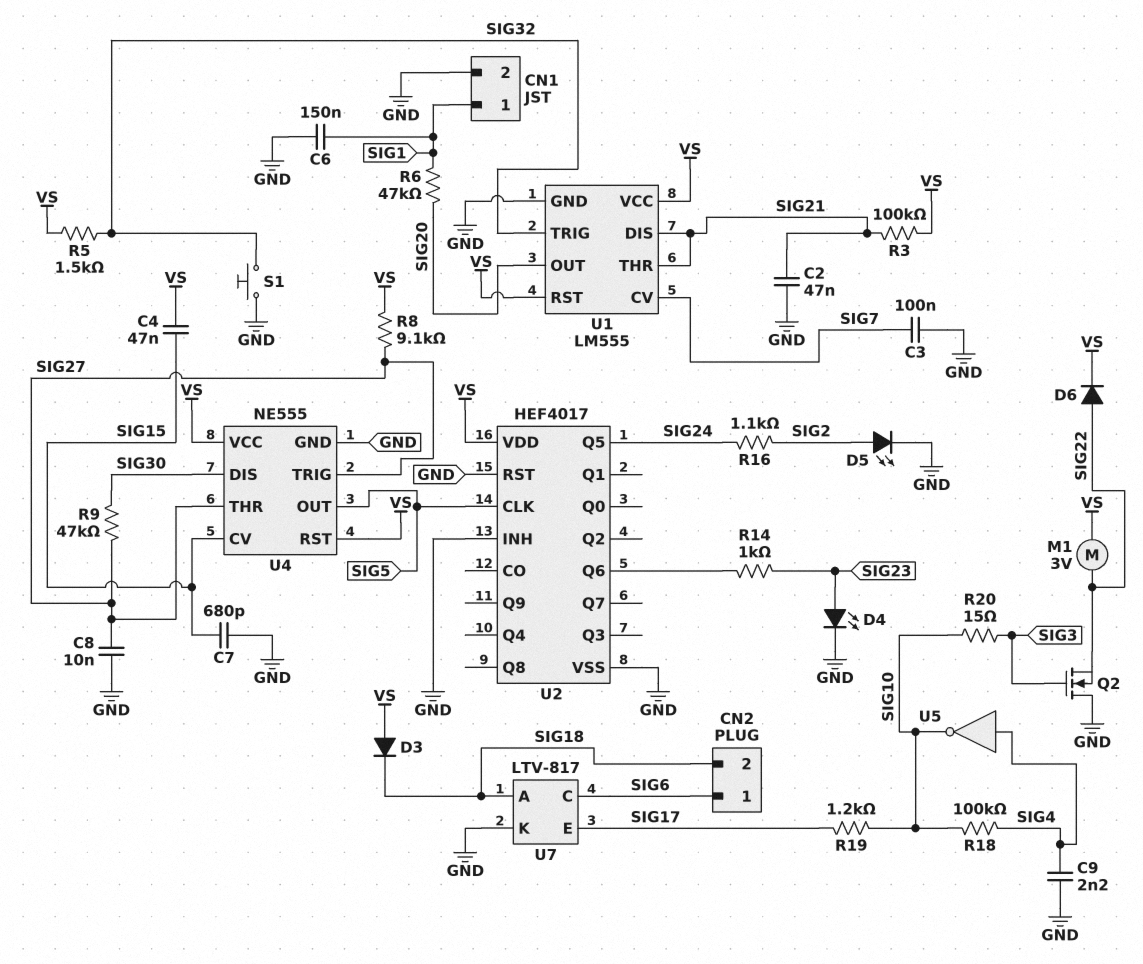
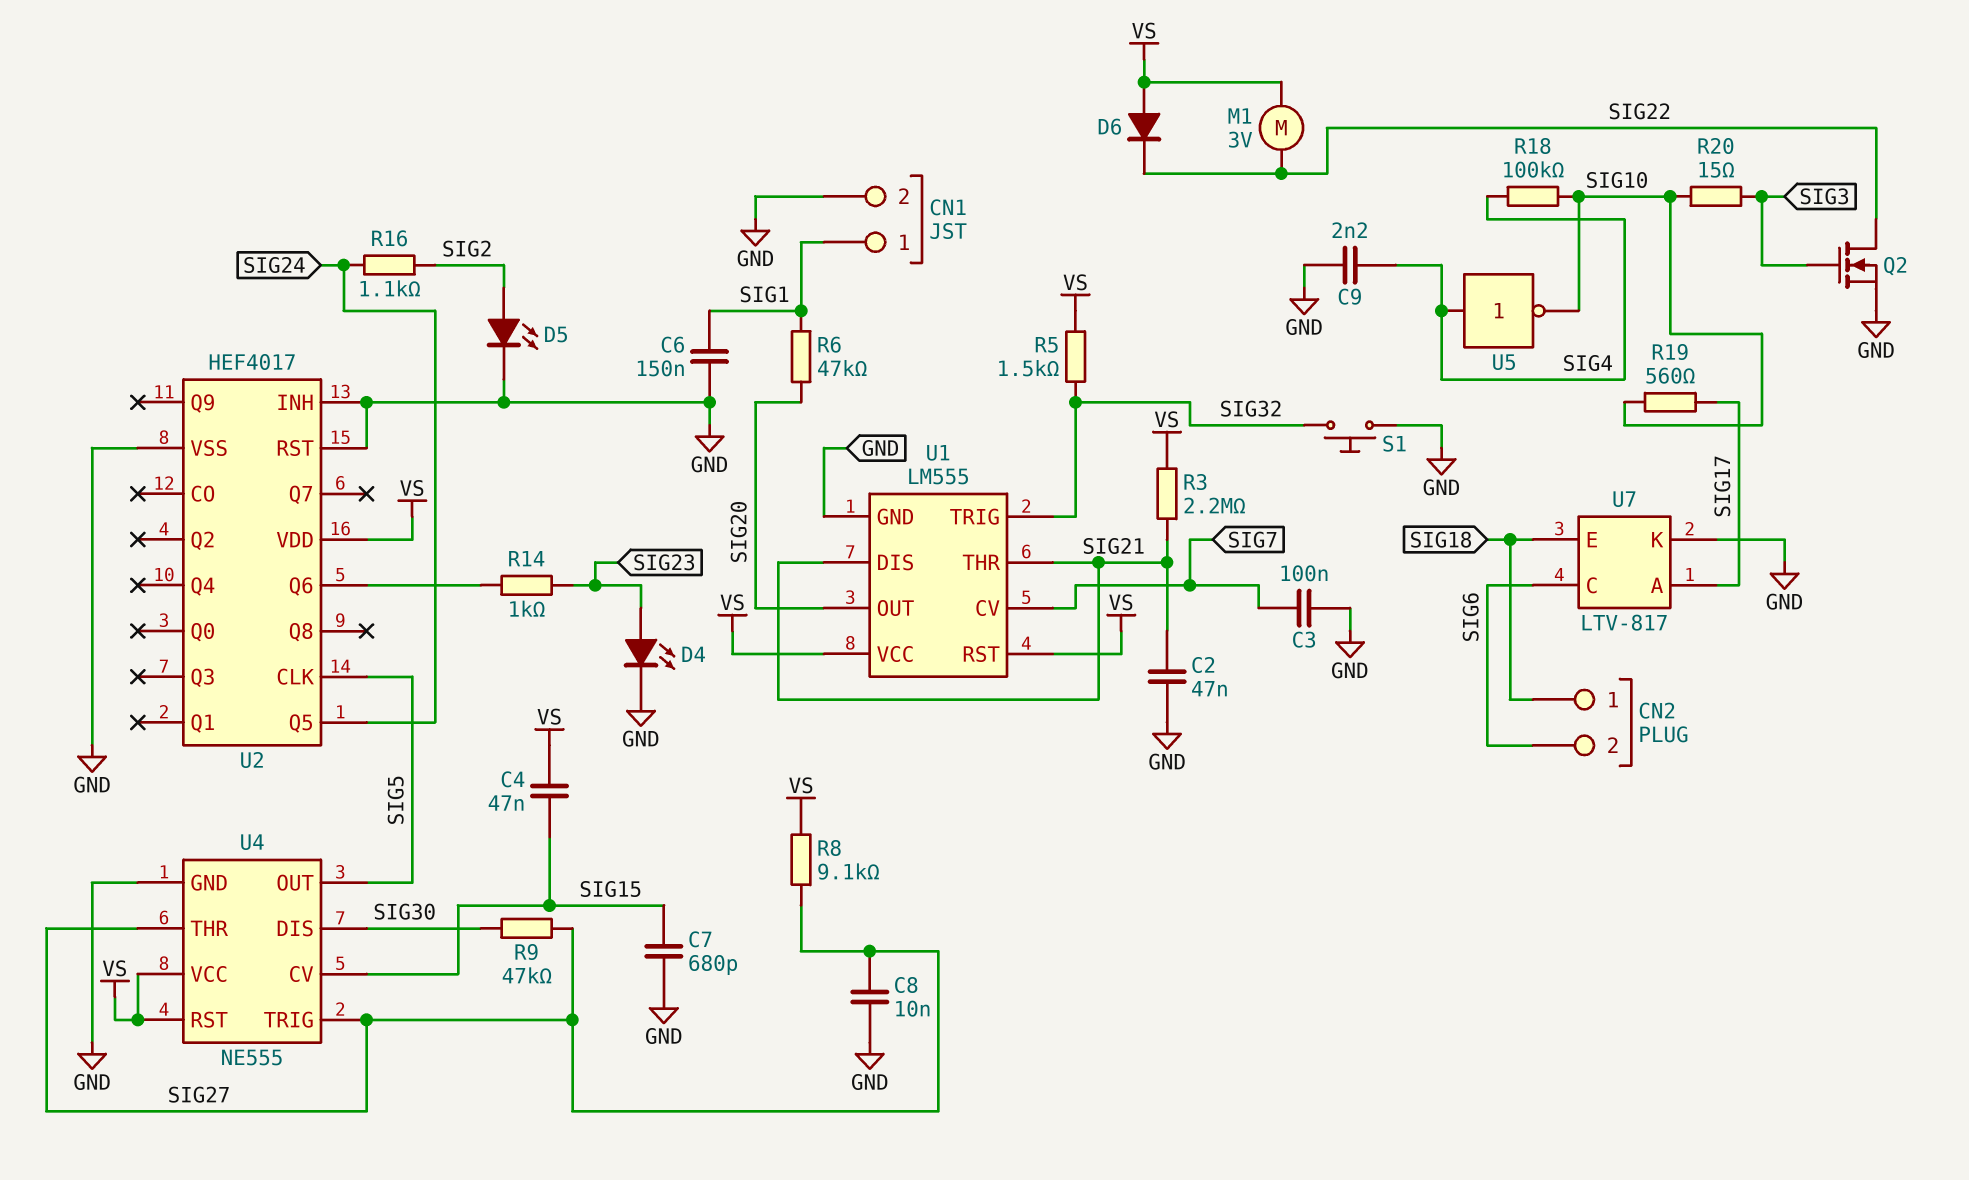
CN2 pin 1: SIG6 -> SIG18
CN2 pin 2: SIG18 -> SIG6
D3: diode (A VS, K SIG18) -> none
D6: diode (A SIG22, K VS) -> diode (A VS, K SIG22)
Q2: NMOS (G SIG3, D GND, S SIG22) -> NMOS (G SIG3, D SIG22, S GND)
R3: 100k (SIG21, VS) -> 2.2M (SIG21, VS)
R19: 1.2k (SIG10, SIG17) -> 560 (SIG10, SIG17)
U7 pin A: SIG18 -> SIG17
U7 pin E: SIG17 -> SIG18

